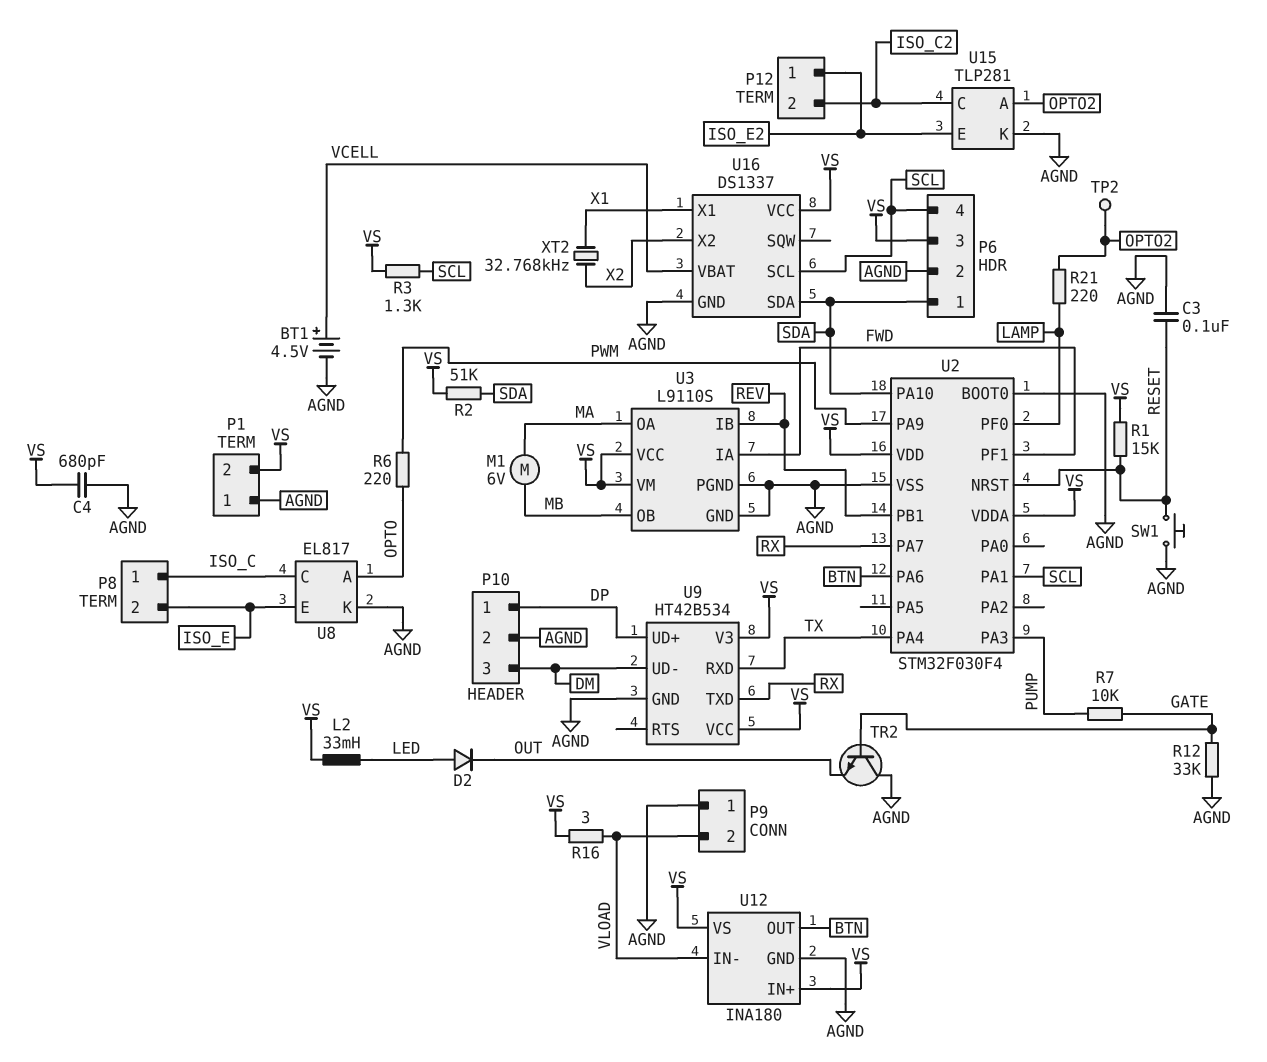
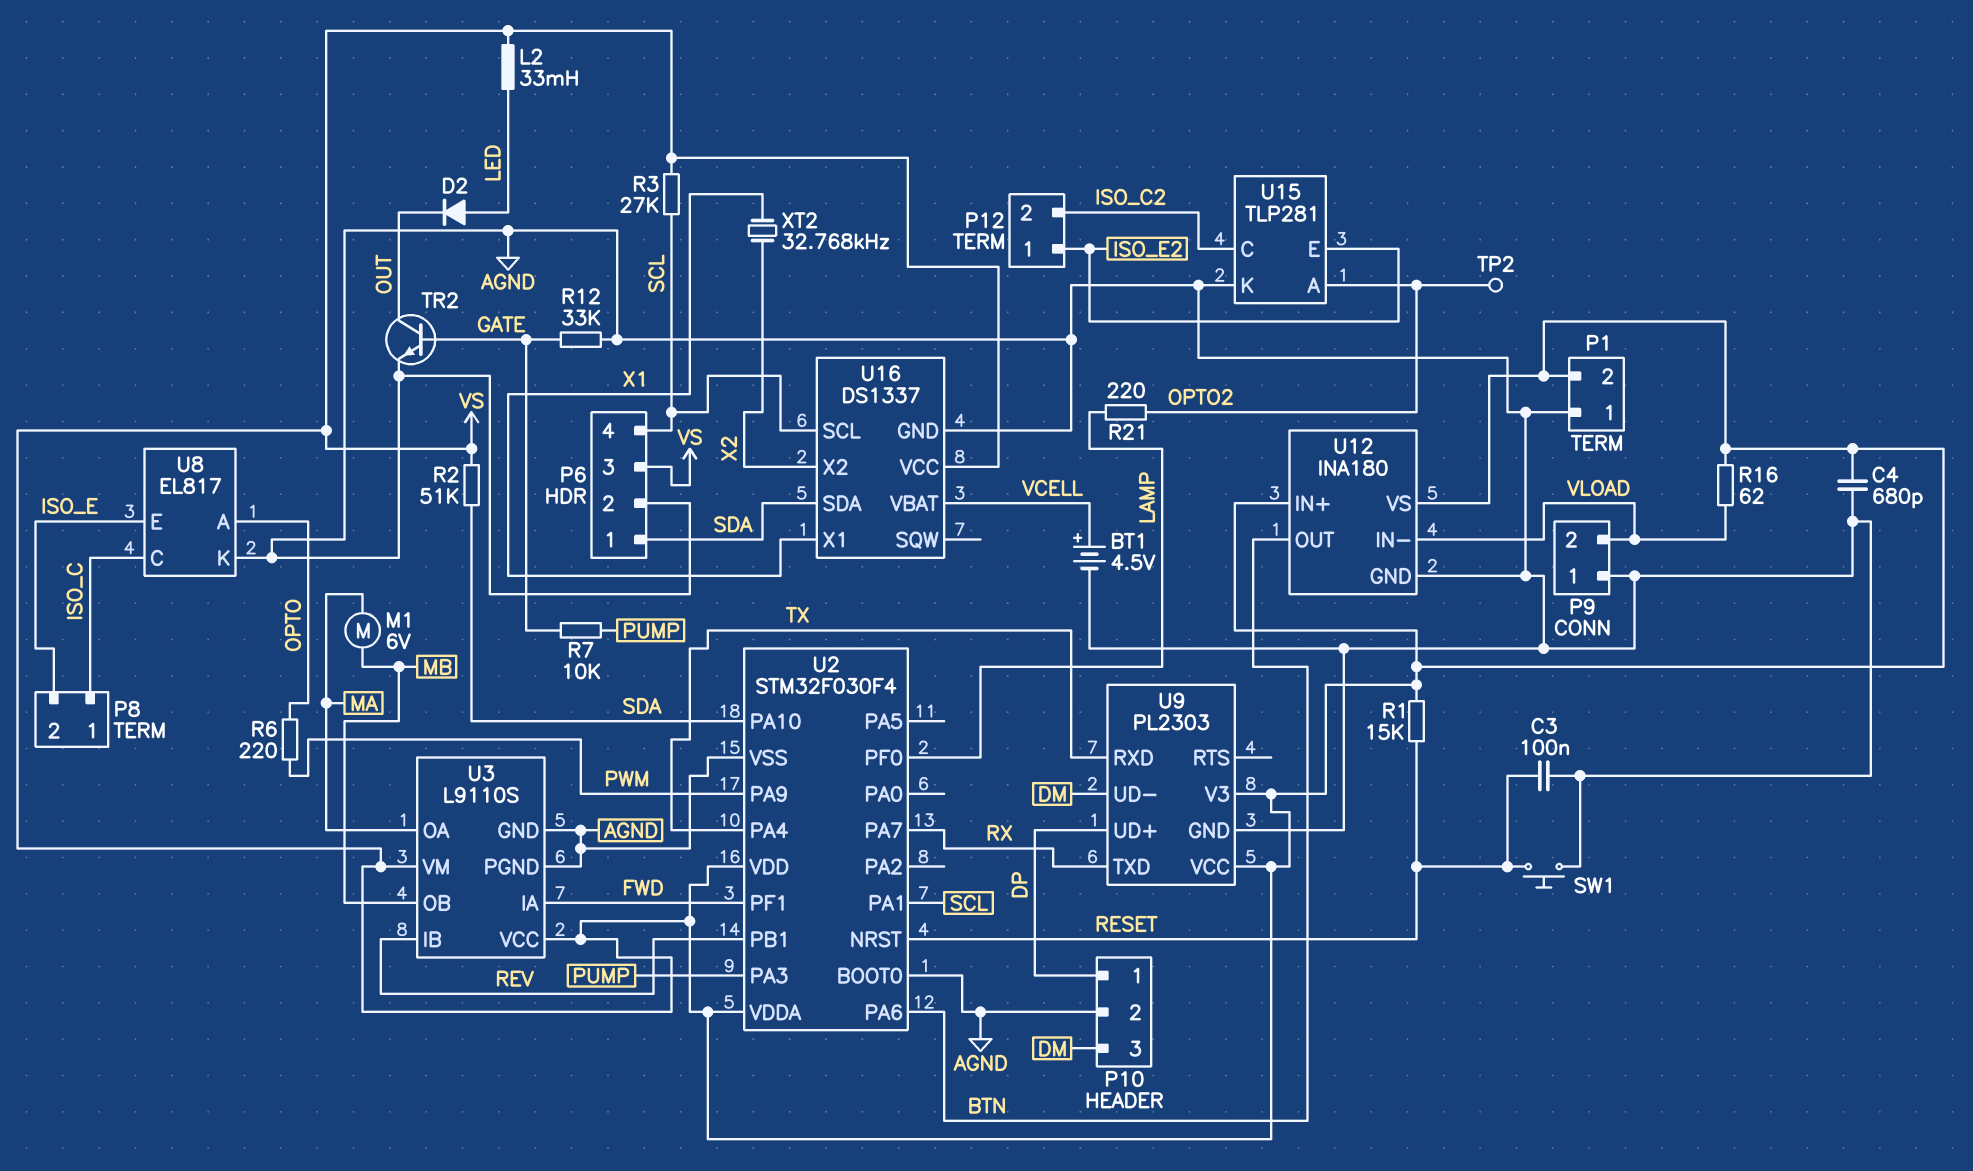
R3: 1.3k (SCL, VS) -> 27k (SCL, VS)
R16: 3 (VLOAD, VS) -> 62 (VLOAD, VS)
TR2: NPN (B GATE, C AGND, E OUT) -> NPN (B GATE, C OUT, E AGND)
U9: HT42B534 -> PL2303

